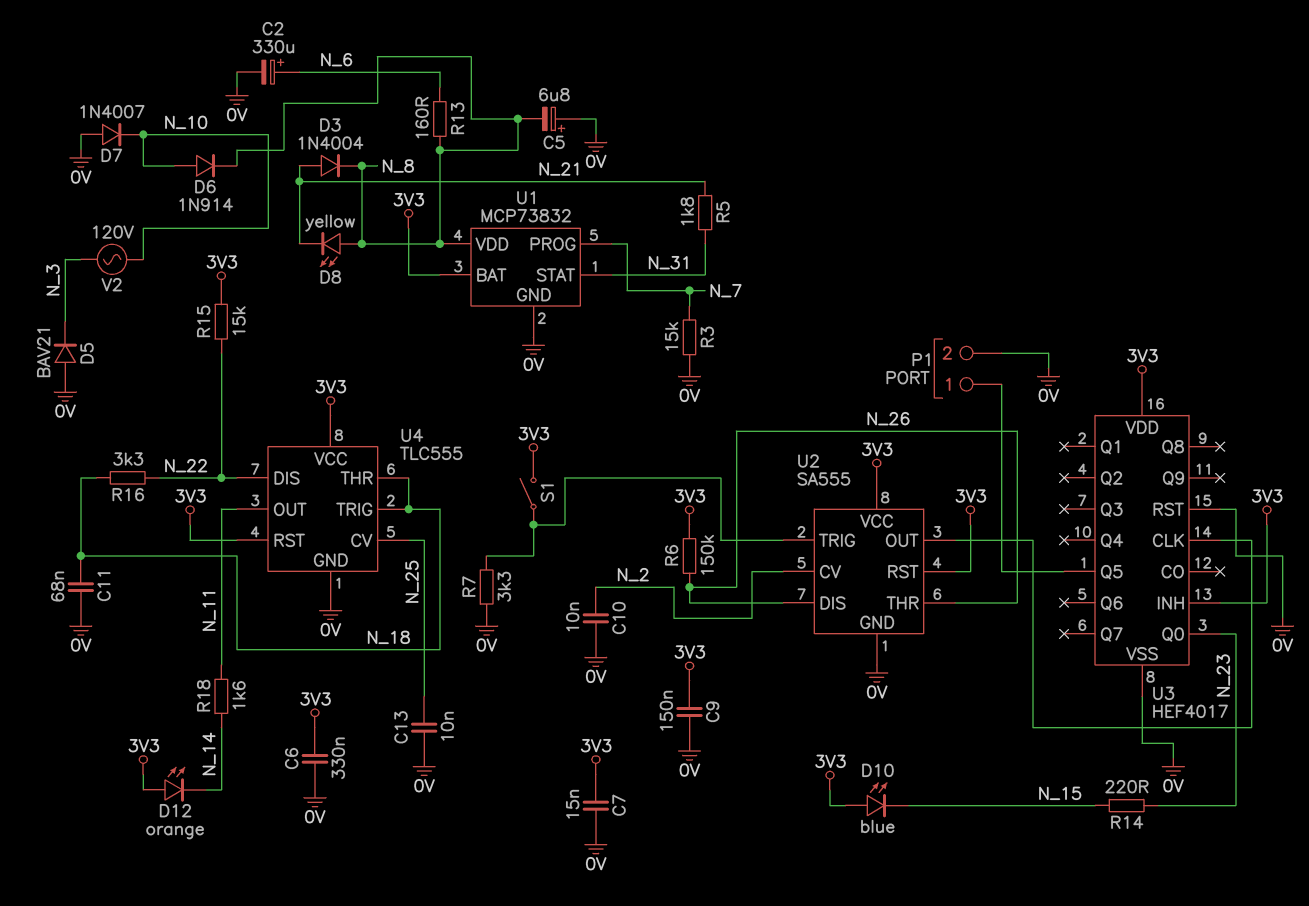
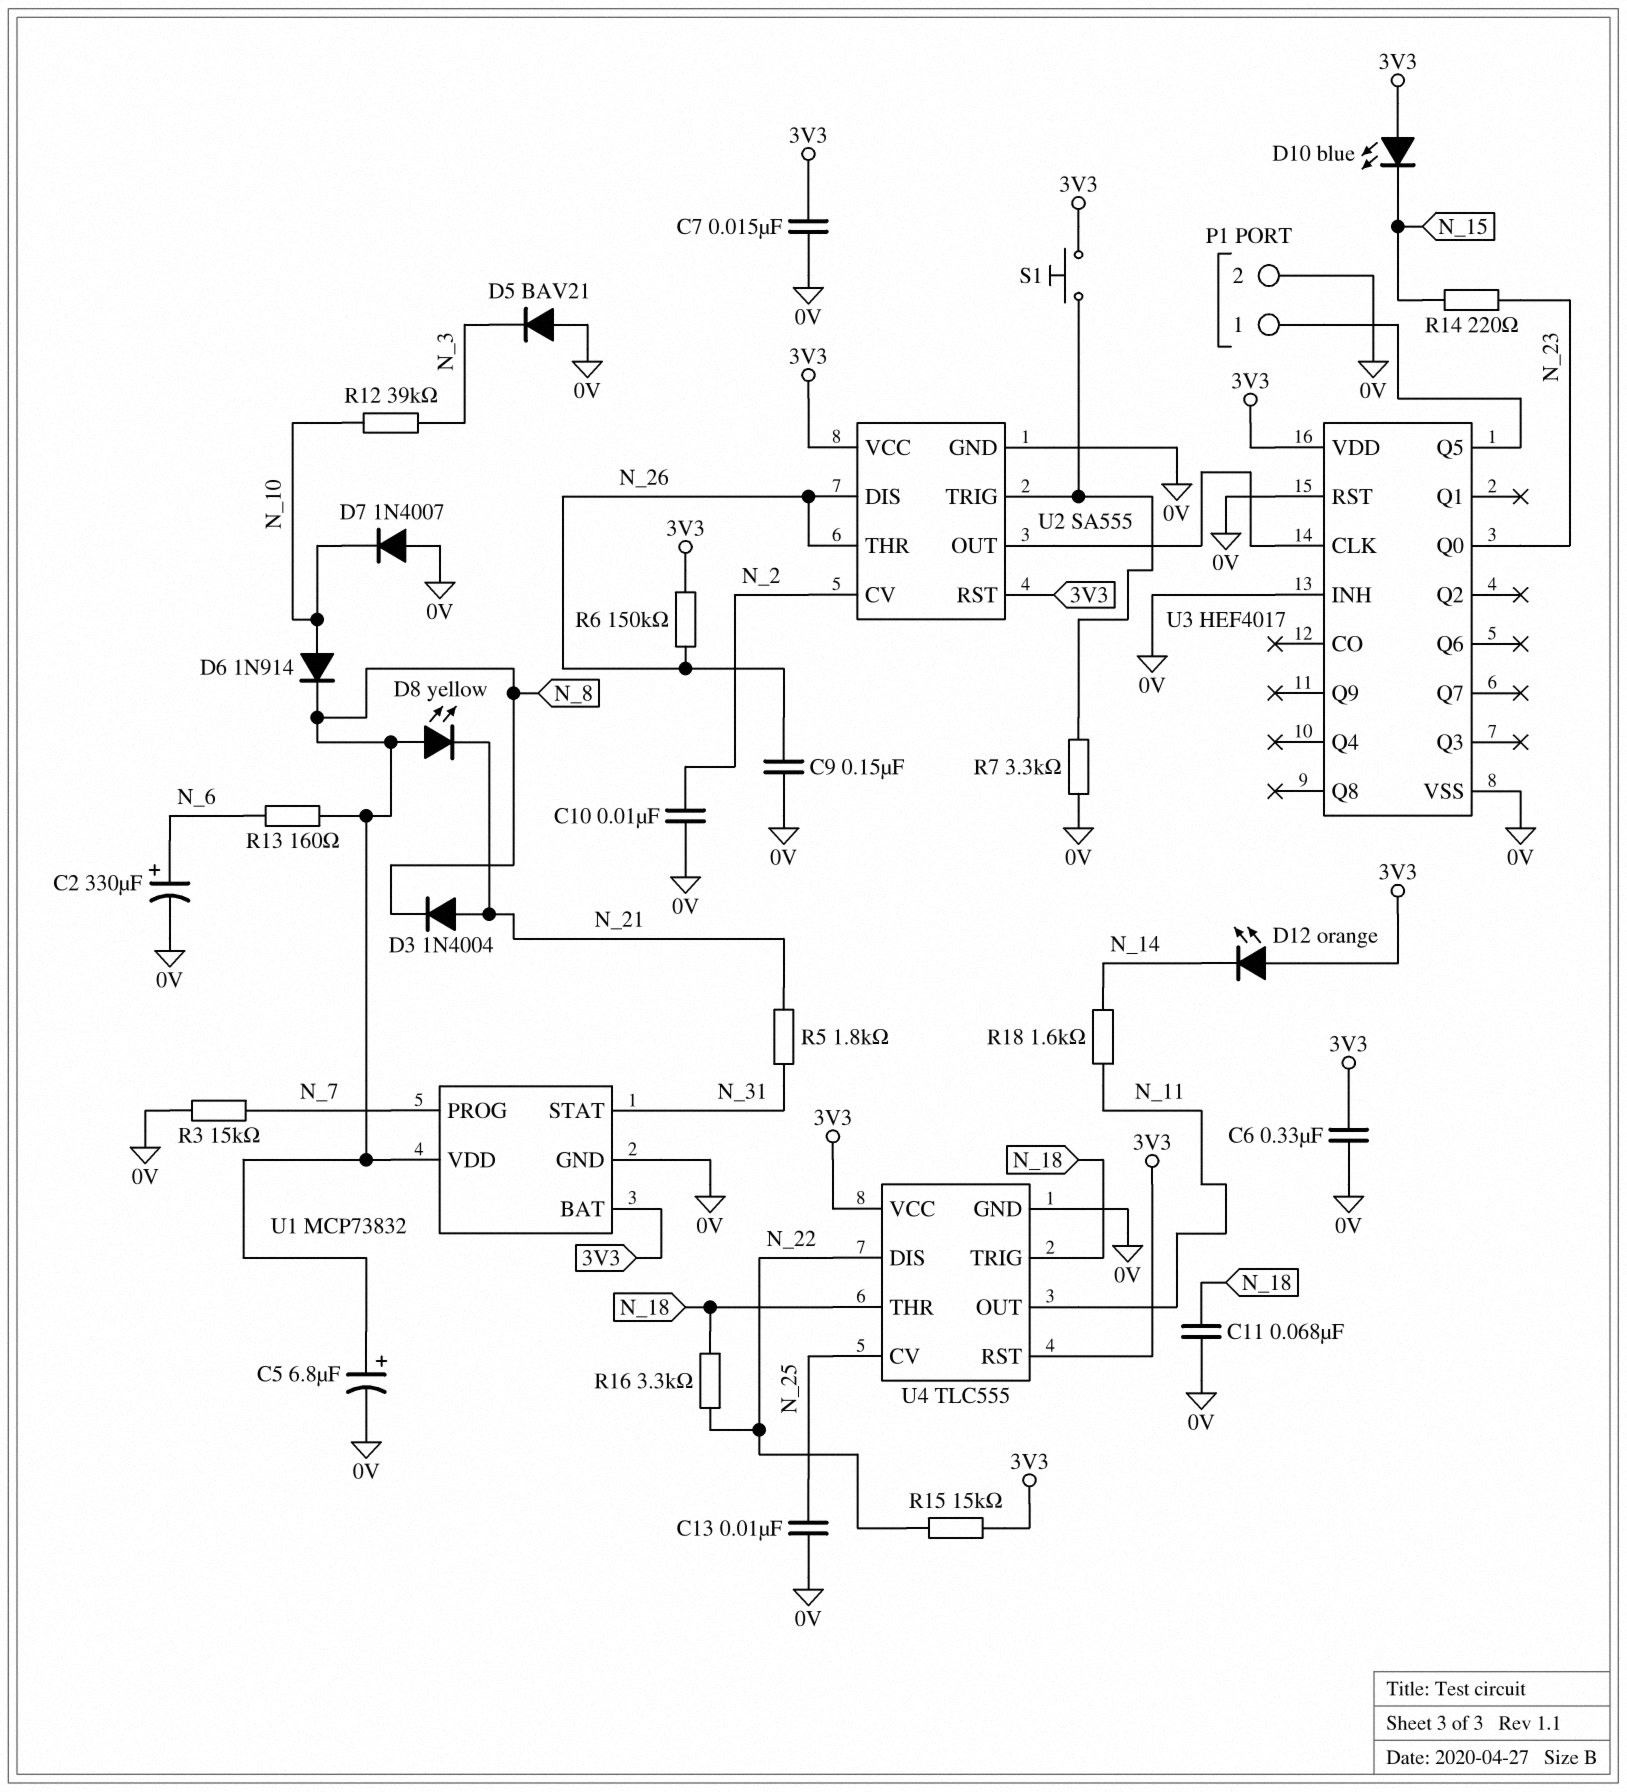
C5: 6.8uF (plus 0V, minus N_8) -> 6.8uF (plus N_8, minus 0V)
C9: 150nF (0V, 3V3) -> 150nF (0V, N_26)
R12: none -> 39k (N_3, N_10)
S1: switch (3V3, U2/TRIG) -> button (3V3, U2/TRIG)
U3 pin INH: 3V3 -> 0V
V2: AC 120V (N_3, N_10) -> none

